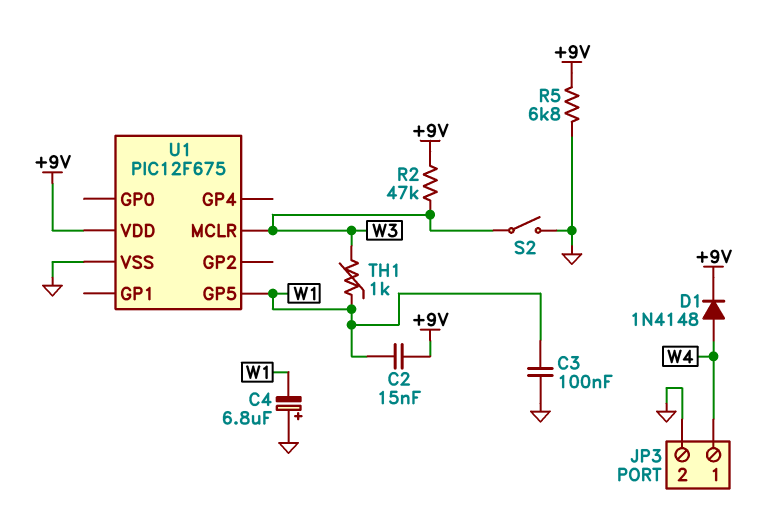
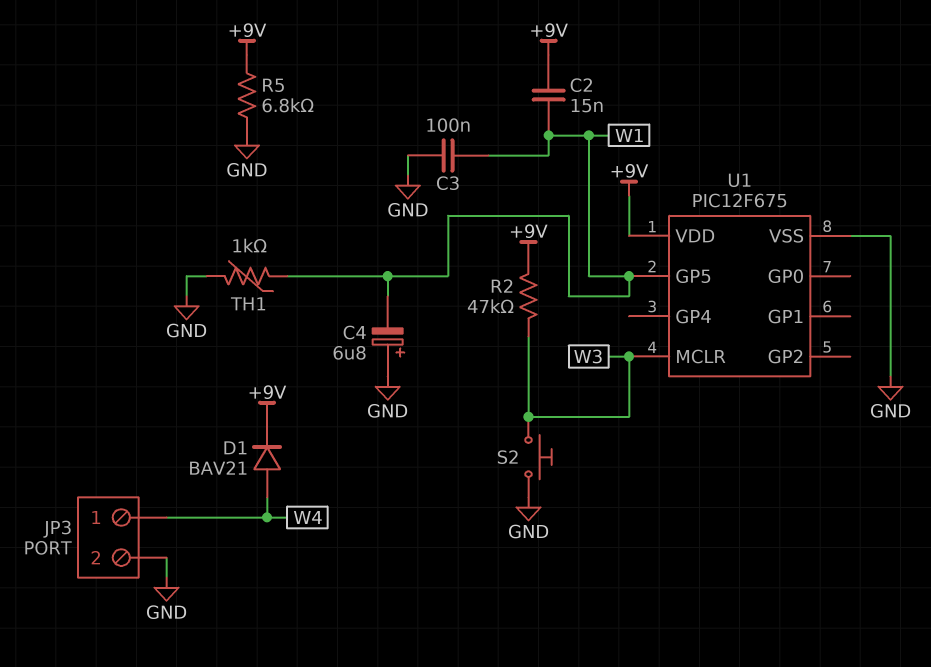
D1: diode 1N4148 (A W4, K +9V) -> diode BAV21 (A W4, K +9V)
S2: switch (GND, W3) -> button (GND, W3)
TH1: 1k (W1, W3) -> 1k (GND, W1)

